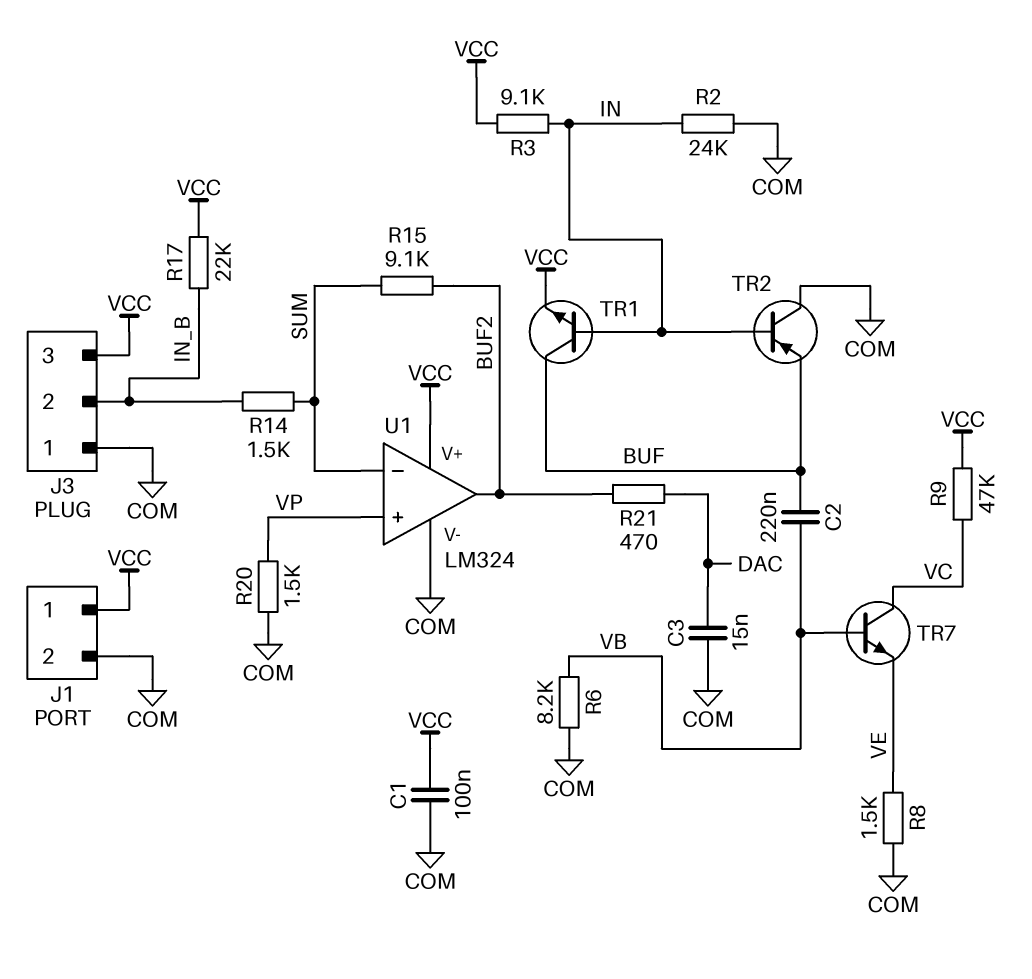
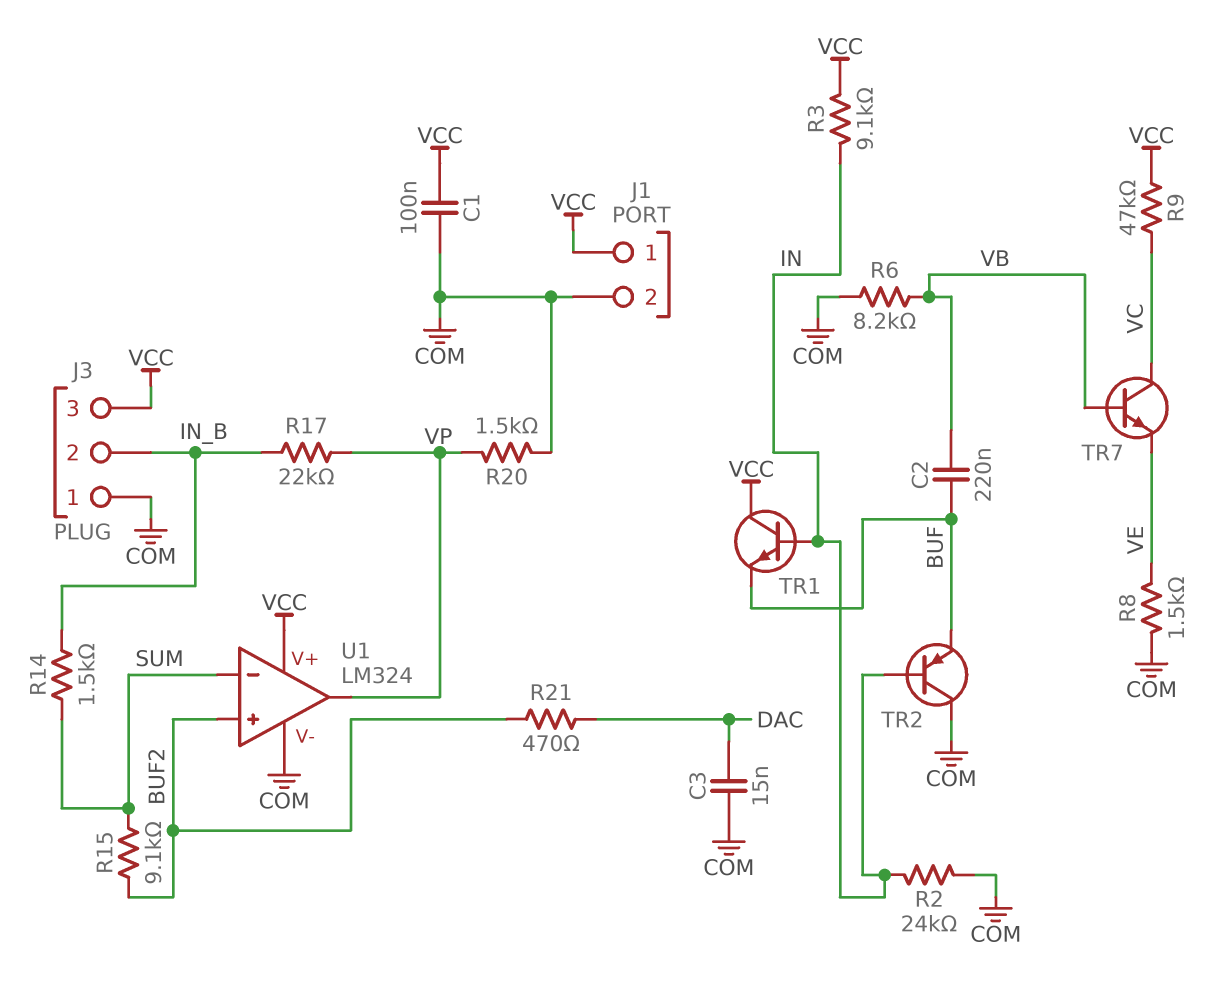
R17: 22k (IN_B, VCC) -> 22k (IN_B, VP)
TR1: NPN (B IN, C BUF, E VCC) -> NPN (B IN, C VCC, E BUF)
U1 pin in+: VP -> BUF2
U1 pin out: BUF2 -> VP

